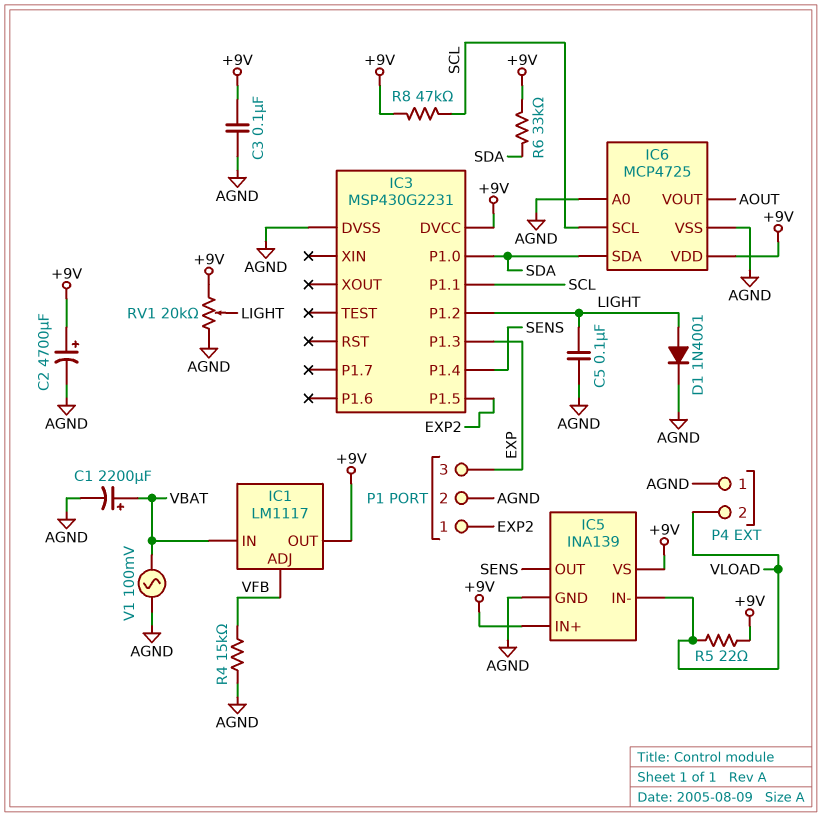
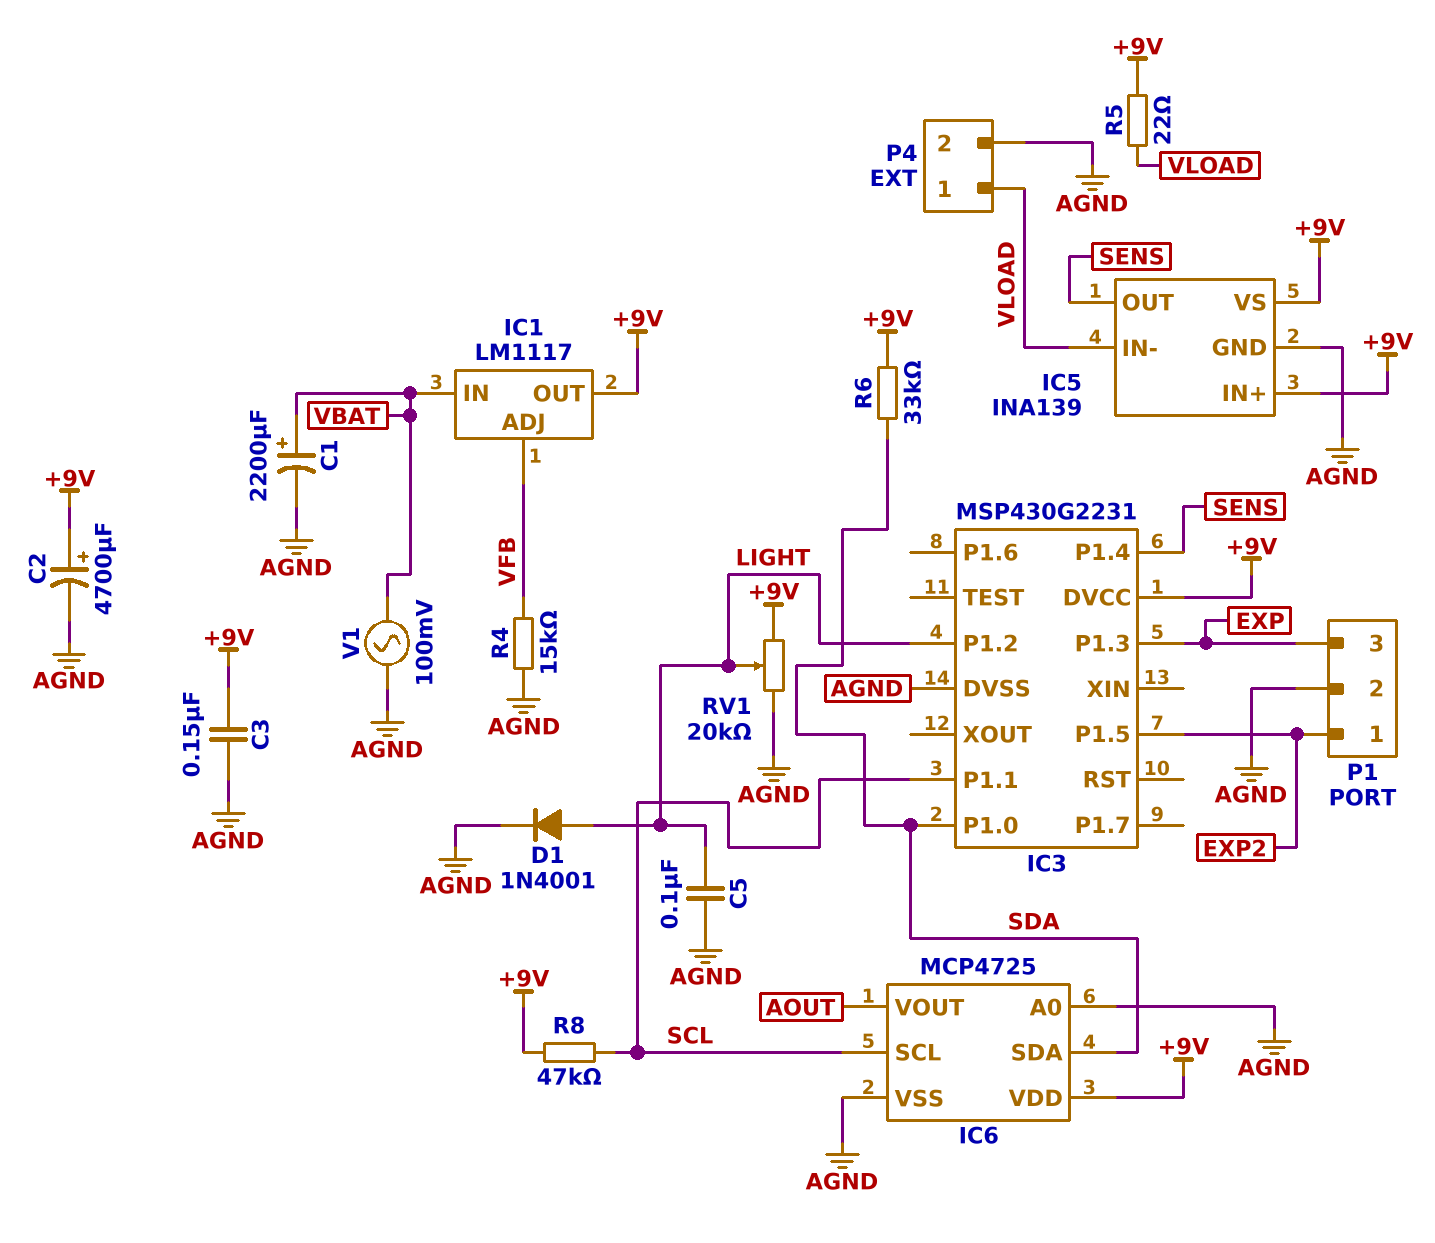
C3: 100nF (+9V, AGND) -> 150nF (+9V, AGND)
P4 pin 1: AGND -> VLOAD
P4 pin 2: VLOAD -> AGND

